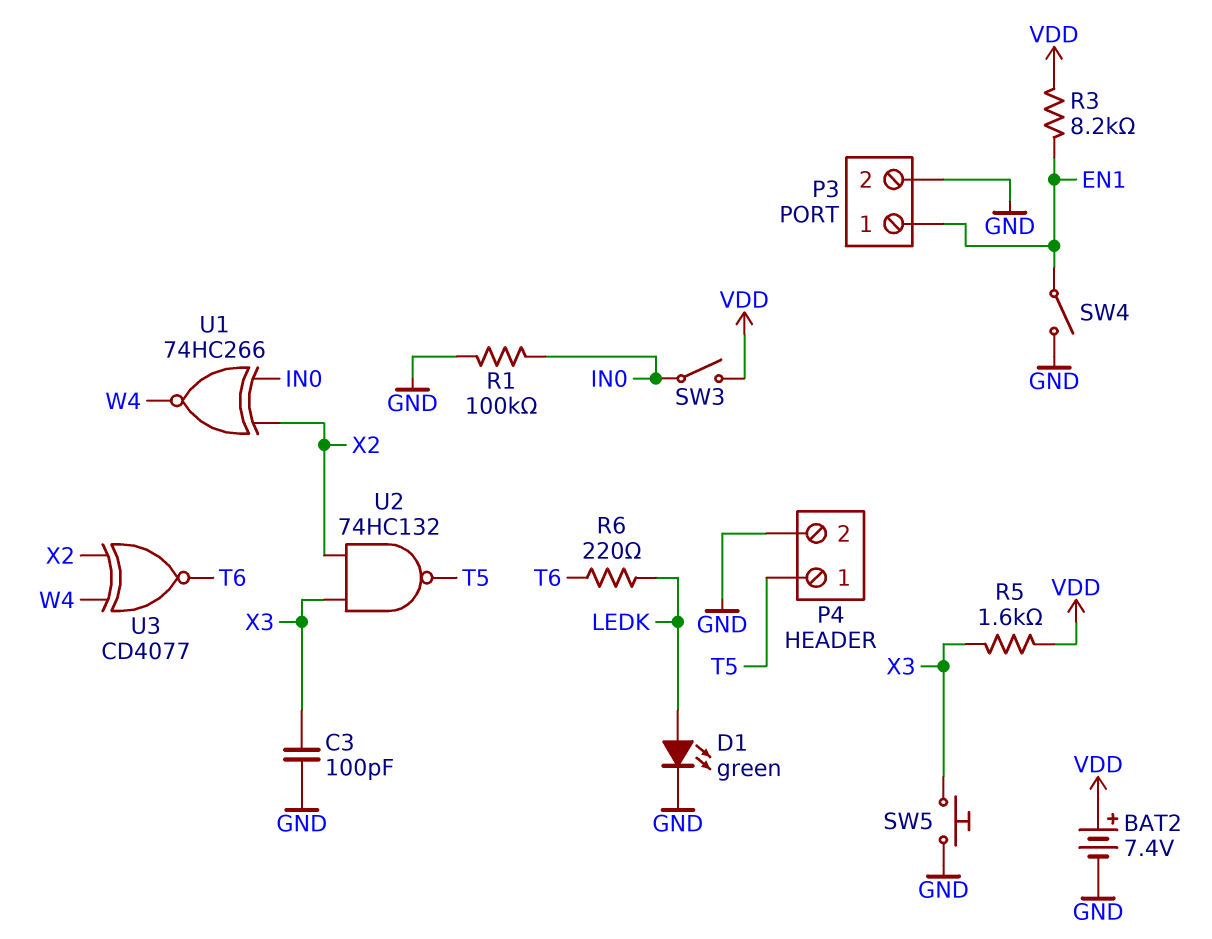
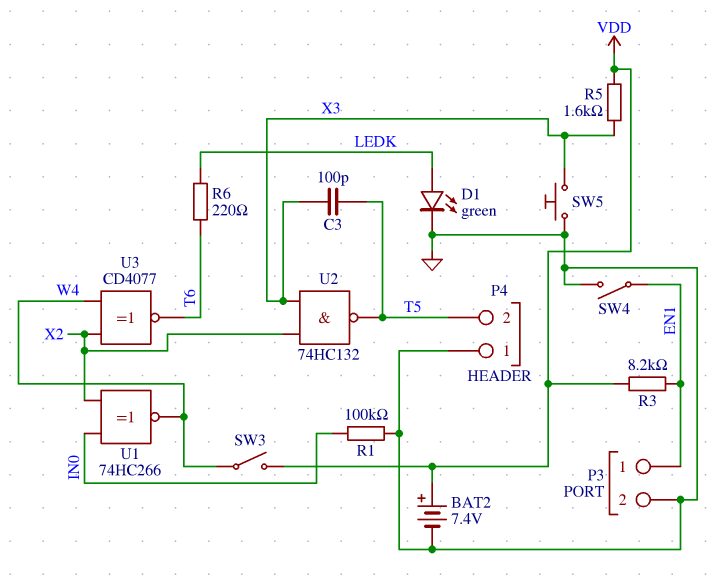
C3: 100pF (GND, X3) -> 100pF (T5, X3)
P4 pin 1: T5 -> GND
P4 pin 2: GND -> T5
SW3: switch (IN0, VDD) -> switch (VDD, W4)

